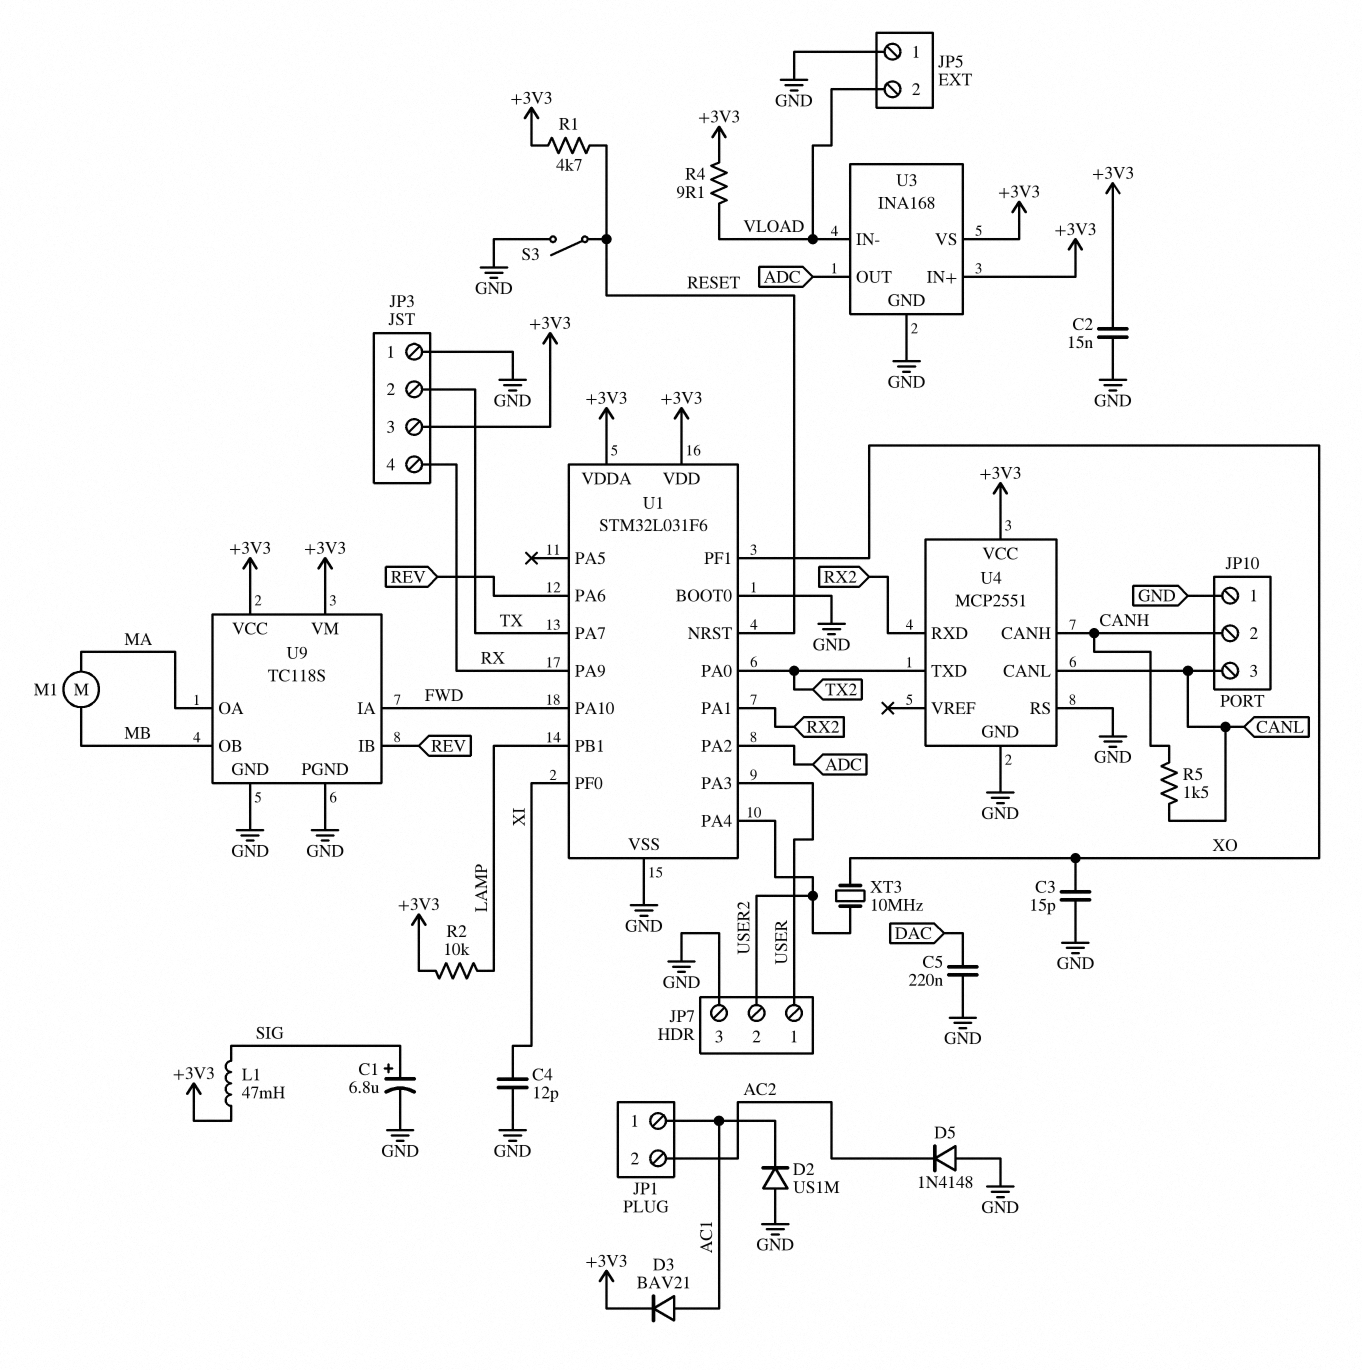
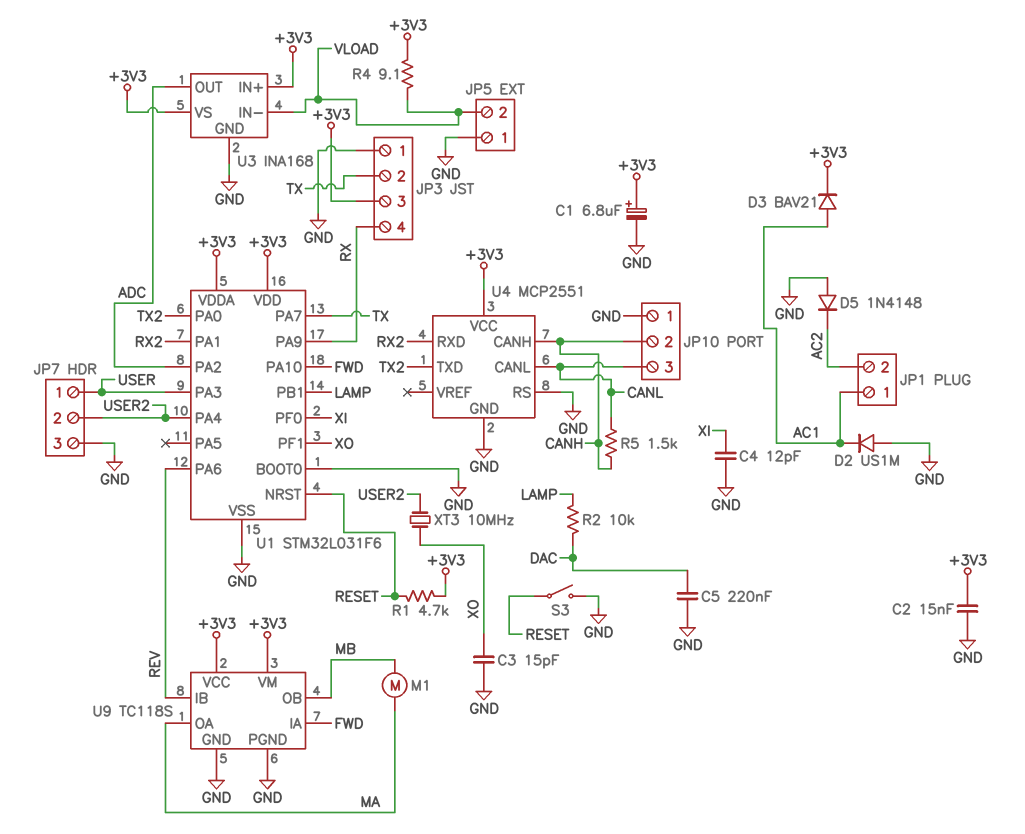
C1: 6.8uF (plus SIG, minus GND) -> 6.8uF (plus +3V3, minus GND)
L1: 47mH (+3V3, SIG) -> none
R2: 10k (+3V3, LAMP) -> 10k (DAC, LAMP)

